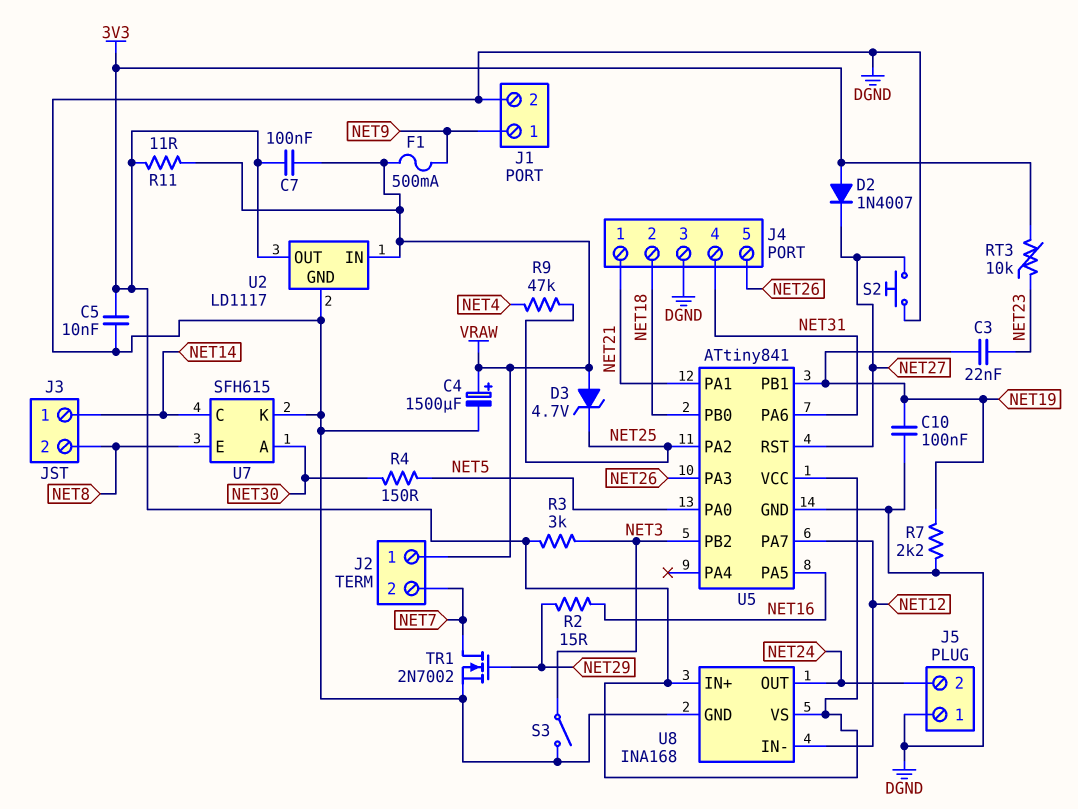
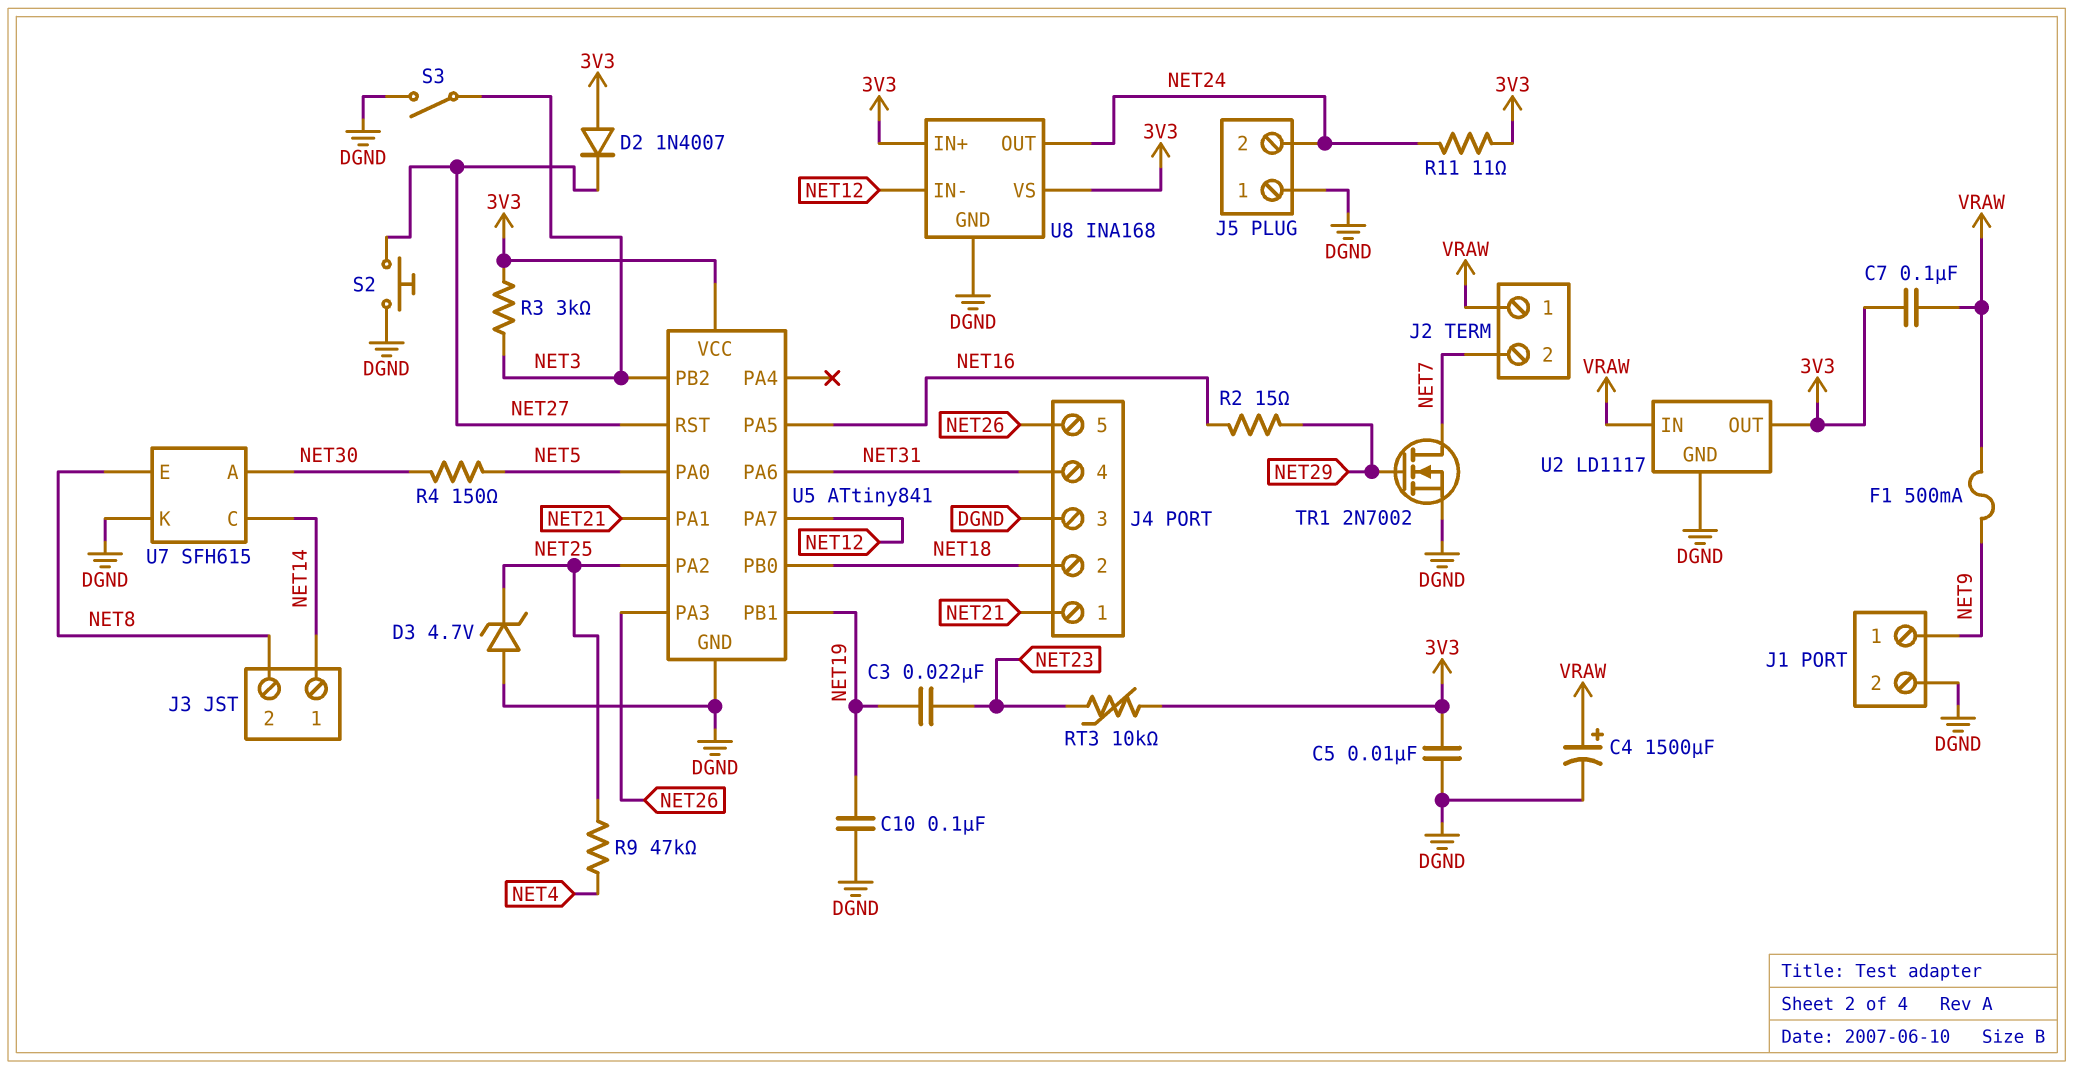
D3: zener 4.7V (A VRAW, K NET25) -> zener 4.7V (A DGND, K NET25)
R7: 2.2k (DGND, NET19) -> none
R11: 11 (3V3, VRAW) -> 11 (3V3, NET24)

